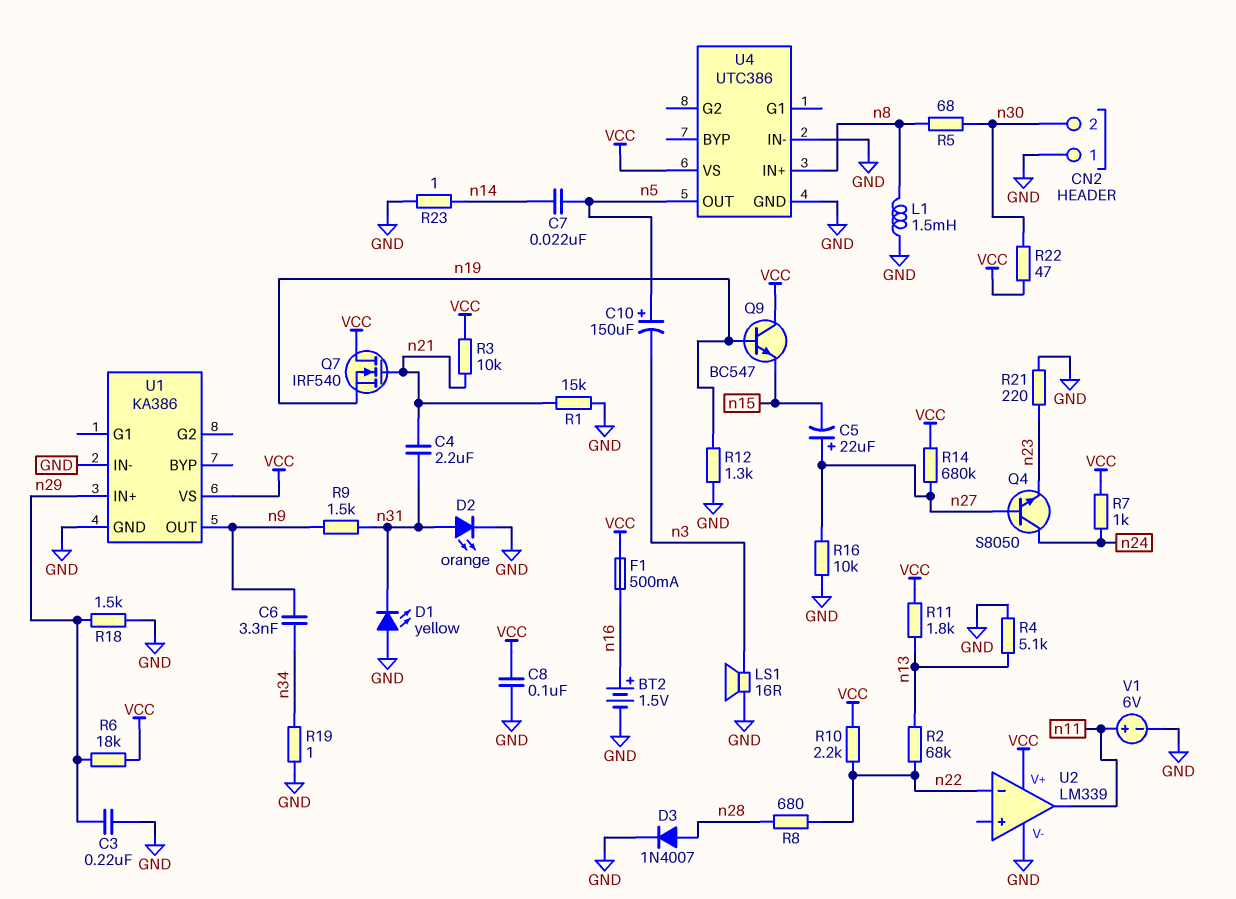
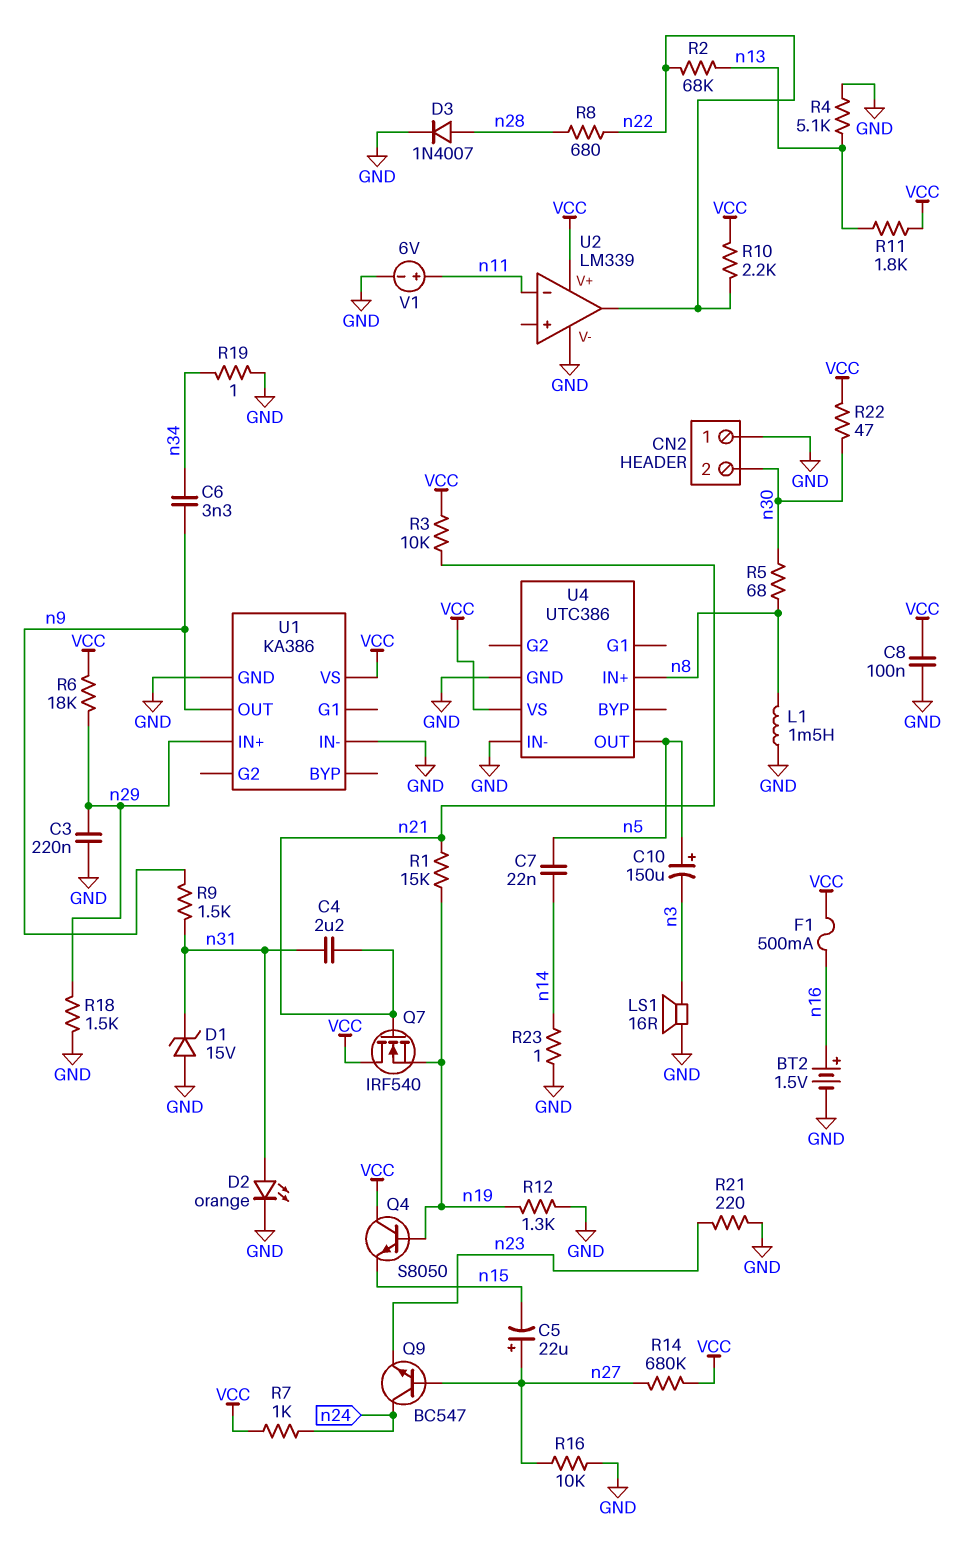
D1: LED yellow (A GND, K n31) -> zener 15V (A GND, K n31)
Q4: NPN S8050 (B n27, C n24, E n23) -> NPN S8050 (B n19, C VCC, E n15)
Q9: NPN BC547 (B n19, C VCC, E n15) -> NPN BC547 (B n27, C n24, E n23)
R1: 15k (GND, n21) -> 15k (n19, n21)
U2 pin in-: n22 -> n11
U2 pin out: n11 -> n22

